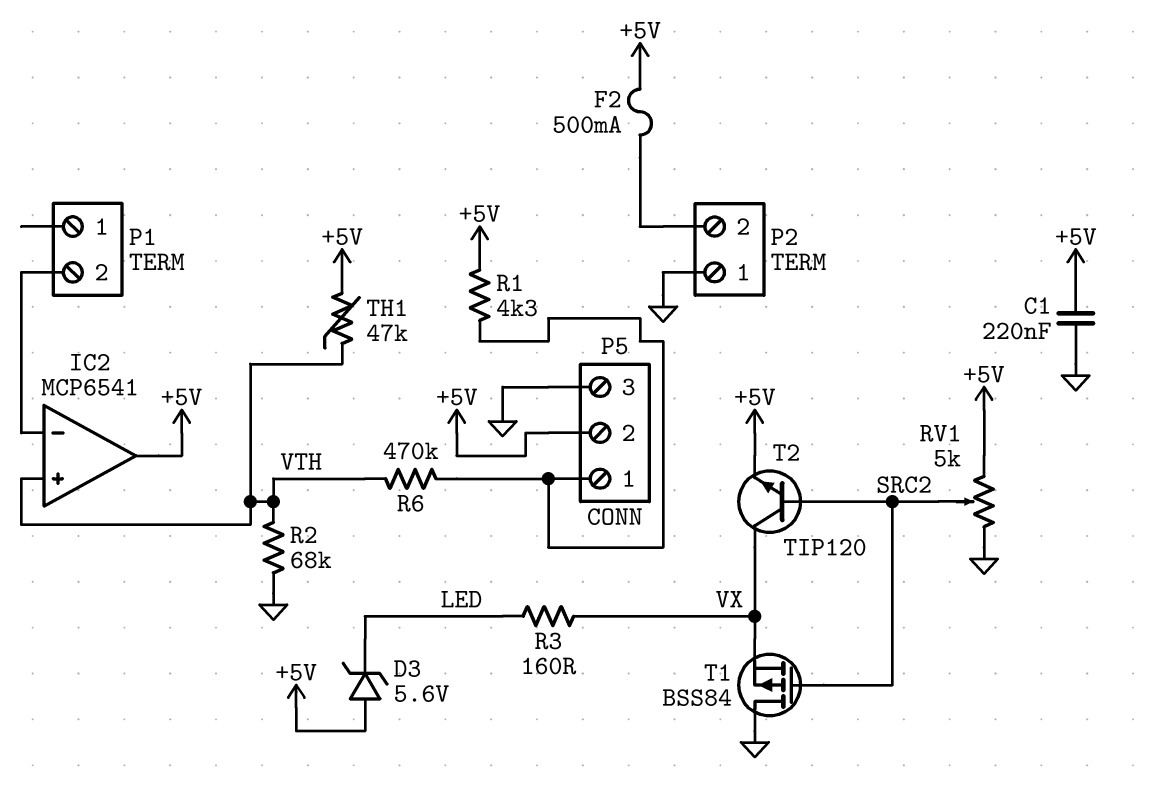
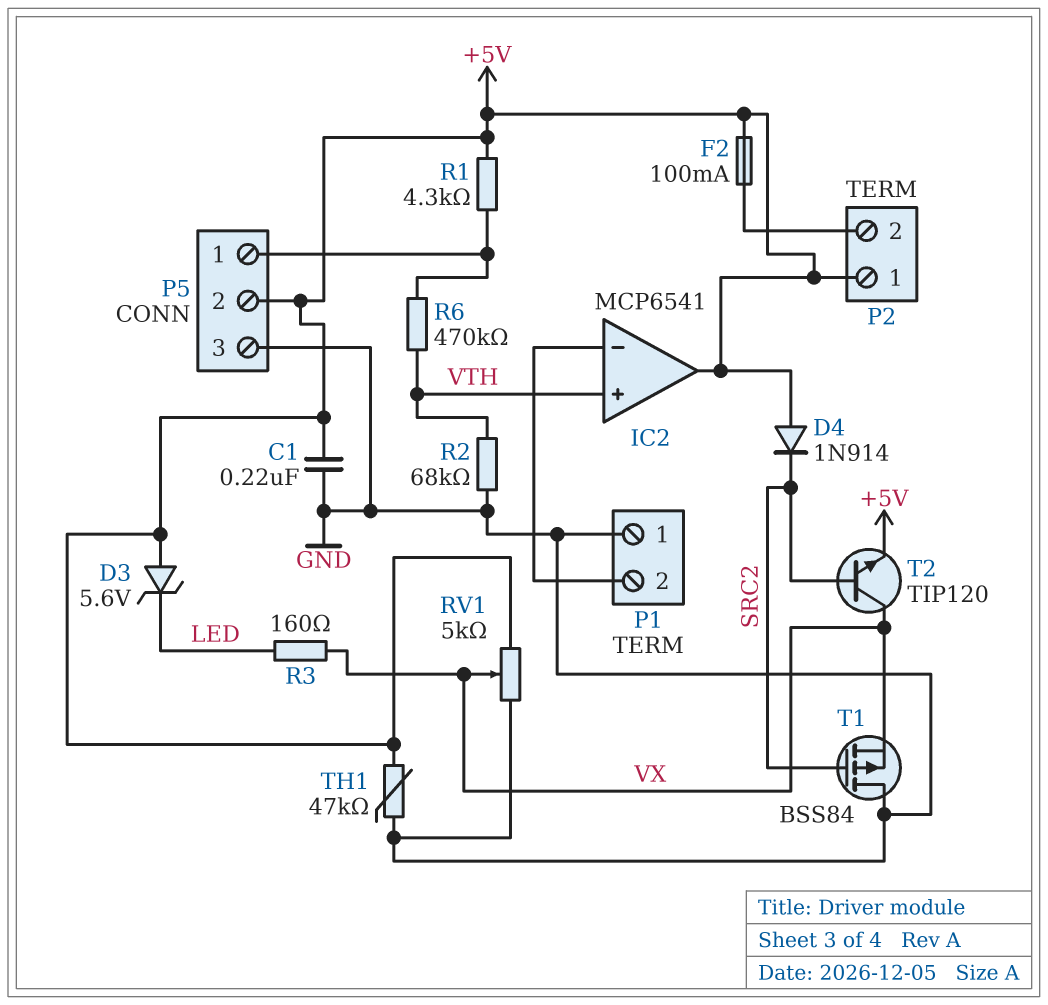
D4: none -> diode 1N914 (A +5V, K SRC2)
F2: 500mA (+5V, P2/2) -> 100mA (+5V, P2/2)
P1 pin 1: none -> GND
P2 pin 1: GND -> +5V
RV1: 5k (+5V, GND, wiper SRC2) -> 5k (+5V, GND, wiper VX)
TH1: 47k (+5V, VTH) -> 47k (+5V, GND)

